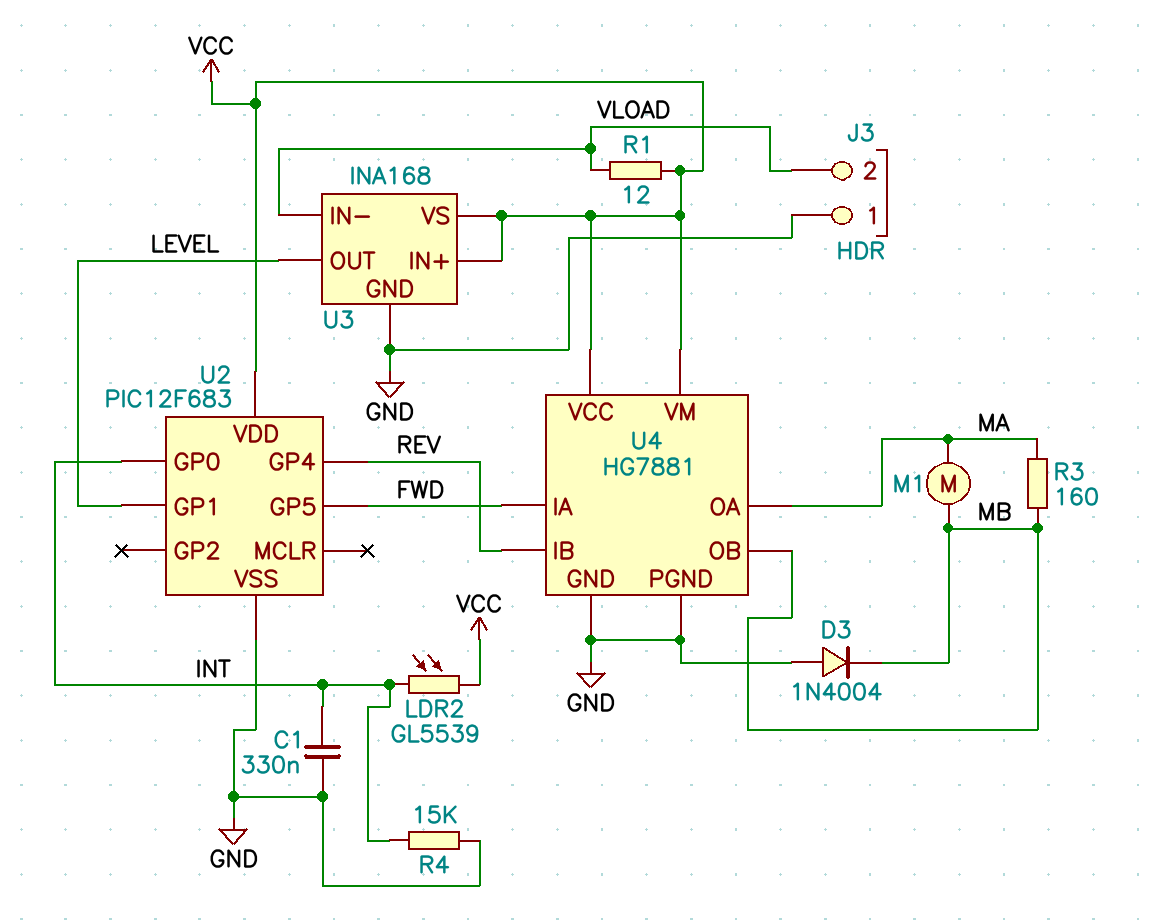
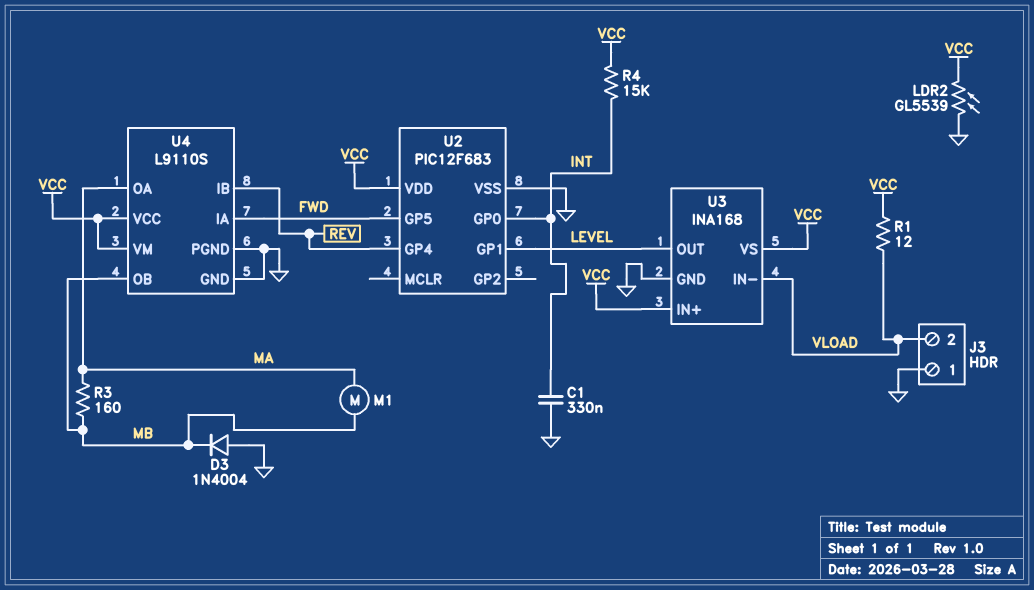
LDR2: GL5539 (INT, VCC) -> GL5539 (GND, VCC)
R4: 15k (GND, INT) -> 15k (INT, VCC)
U4: HG7881 -> L9110S

